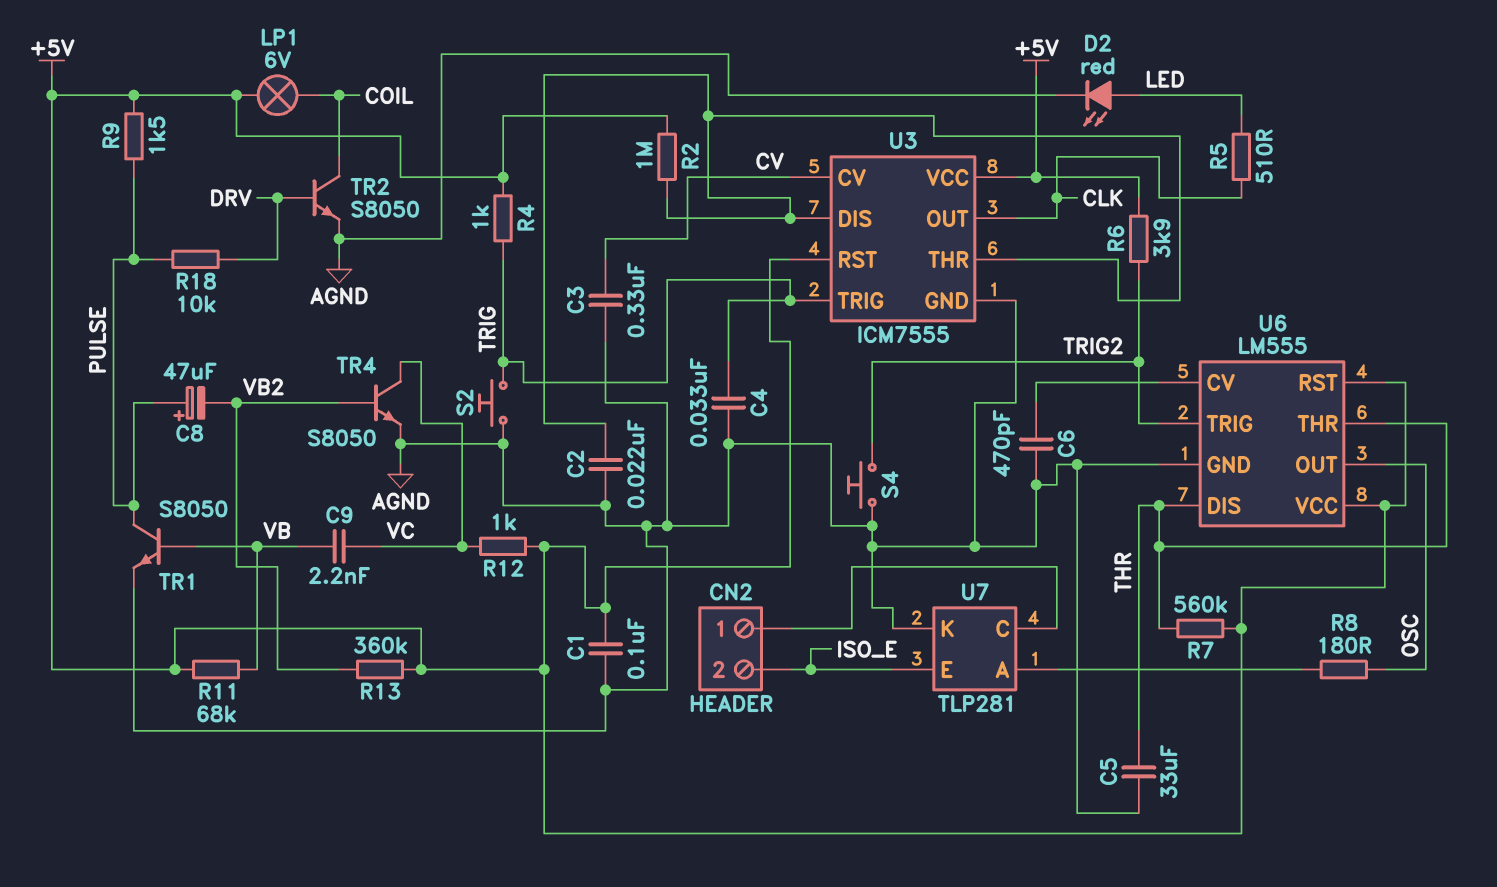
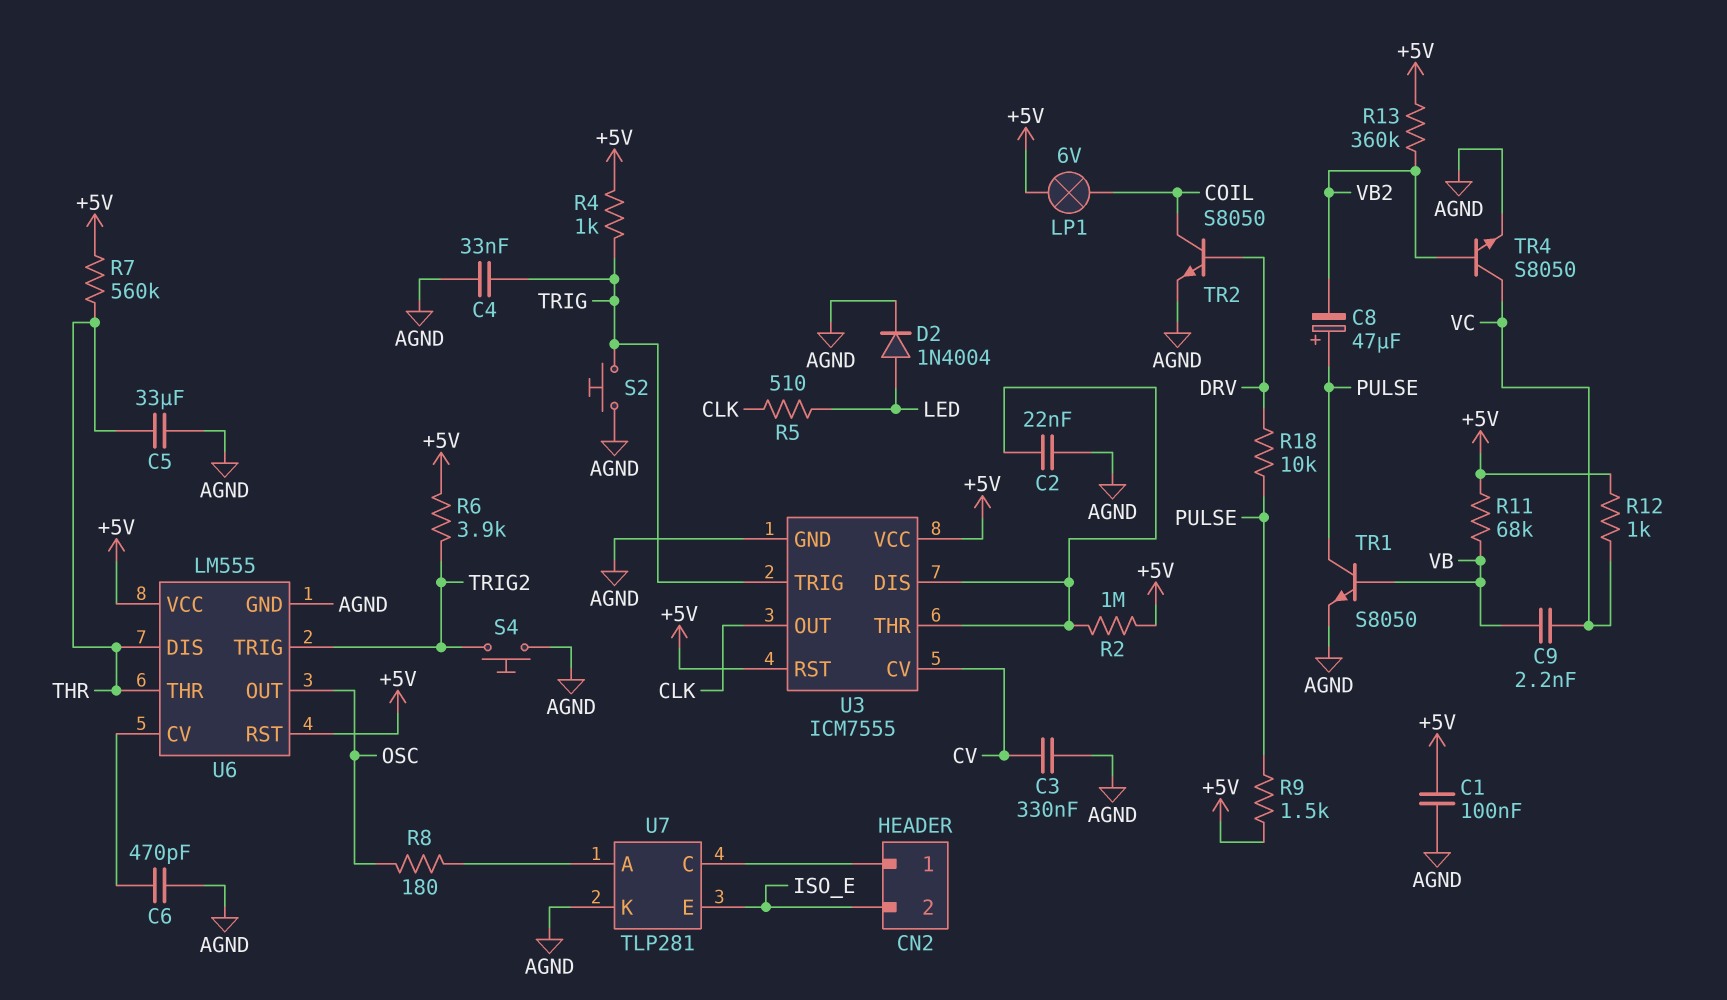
D2: LED red (A LED, K AGND) -> diode 1N4004 (A LED, K AGND)

